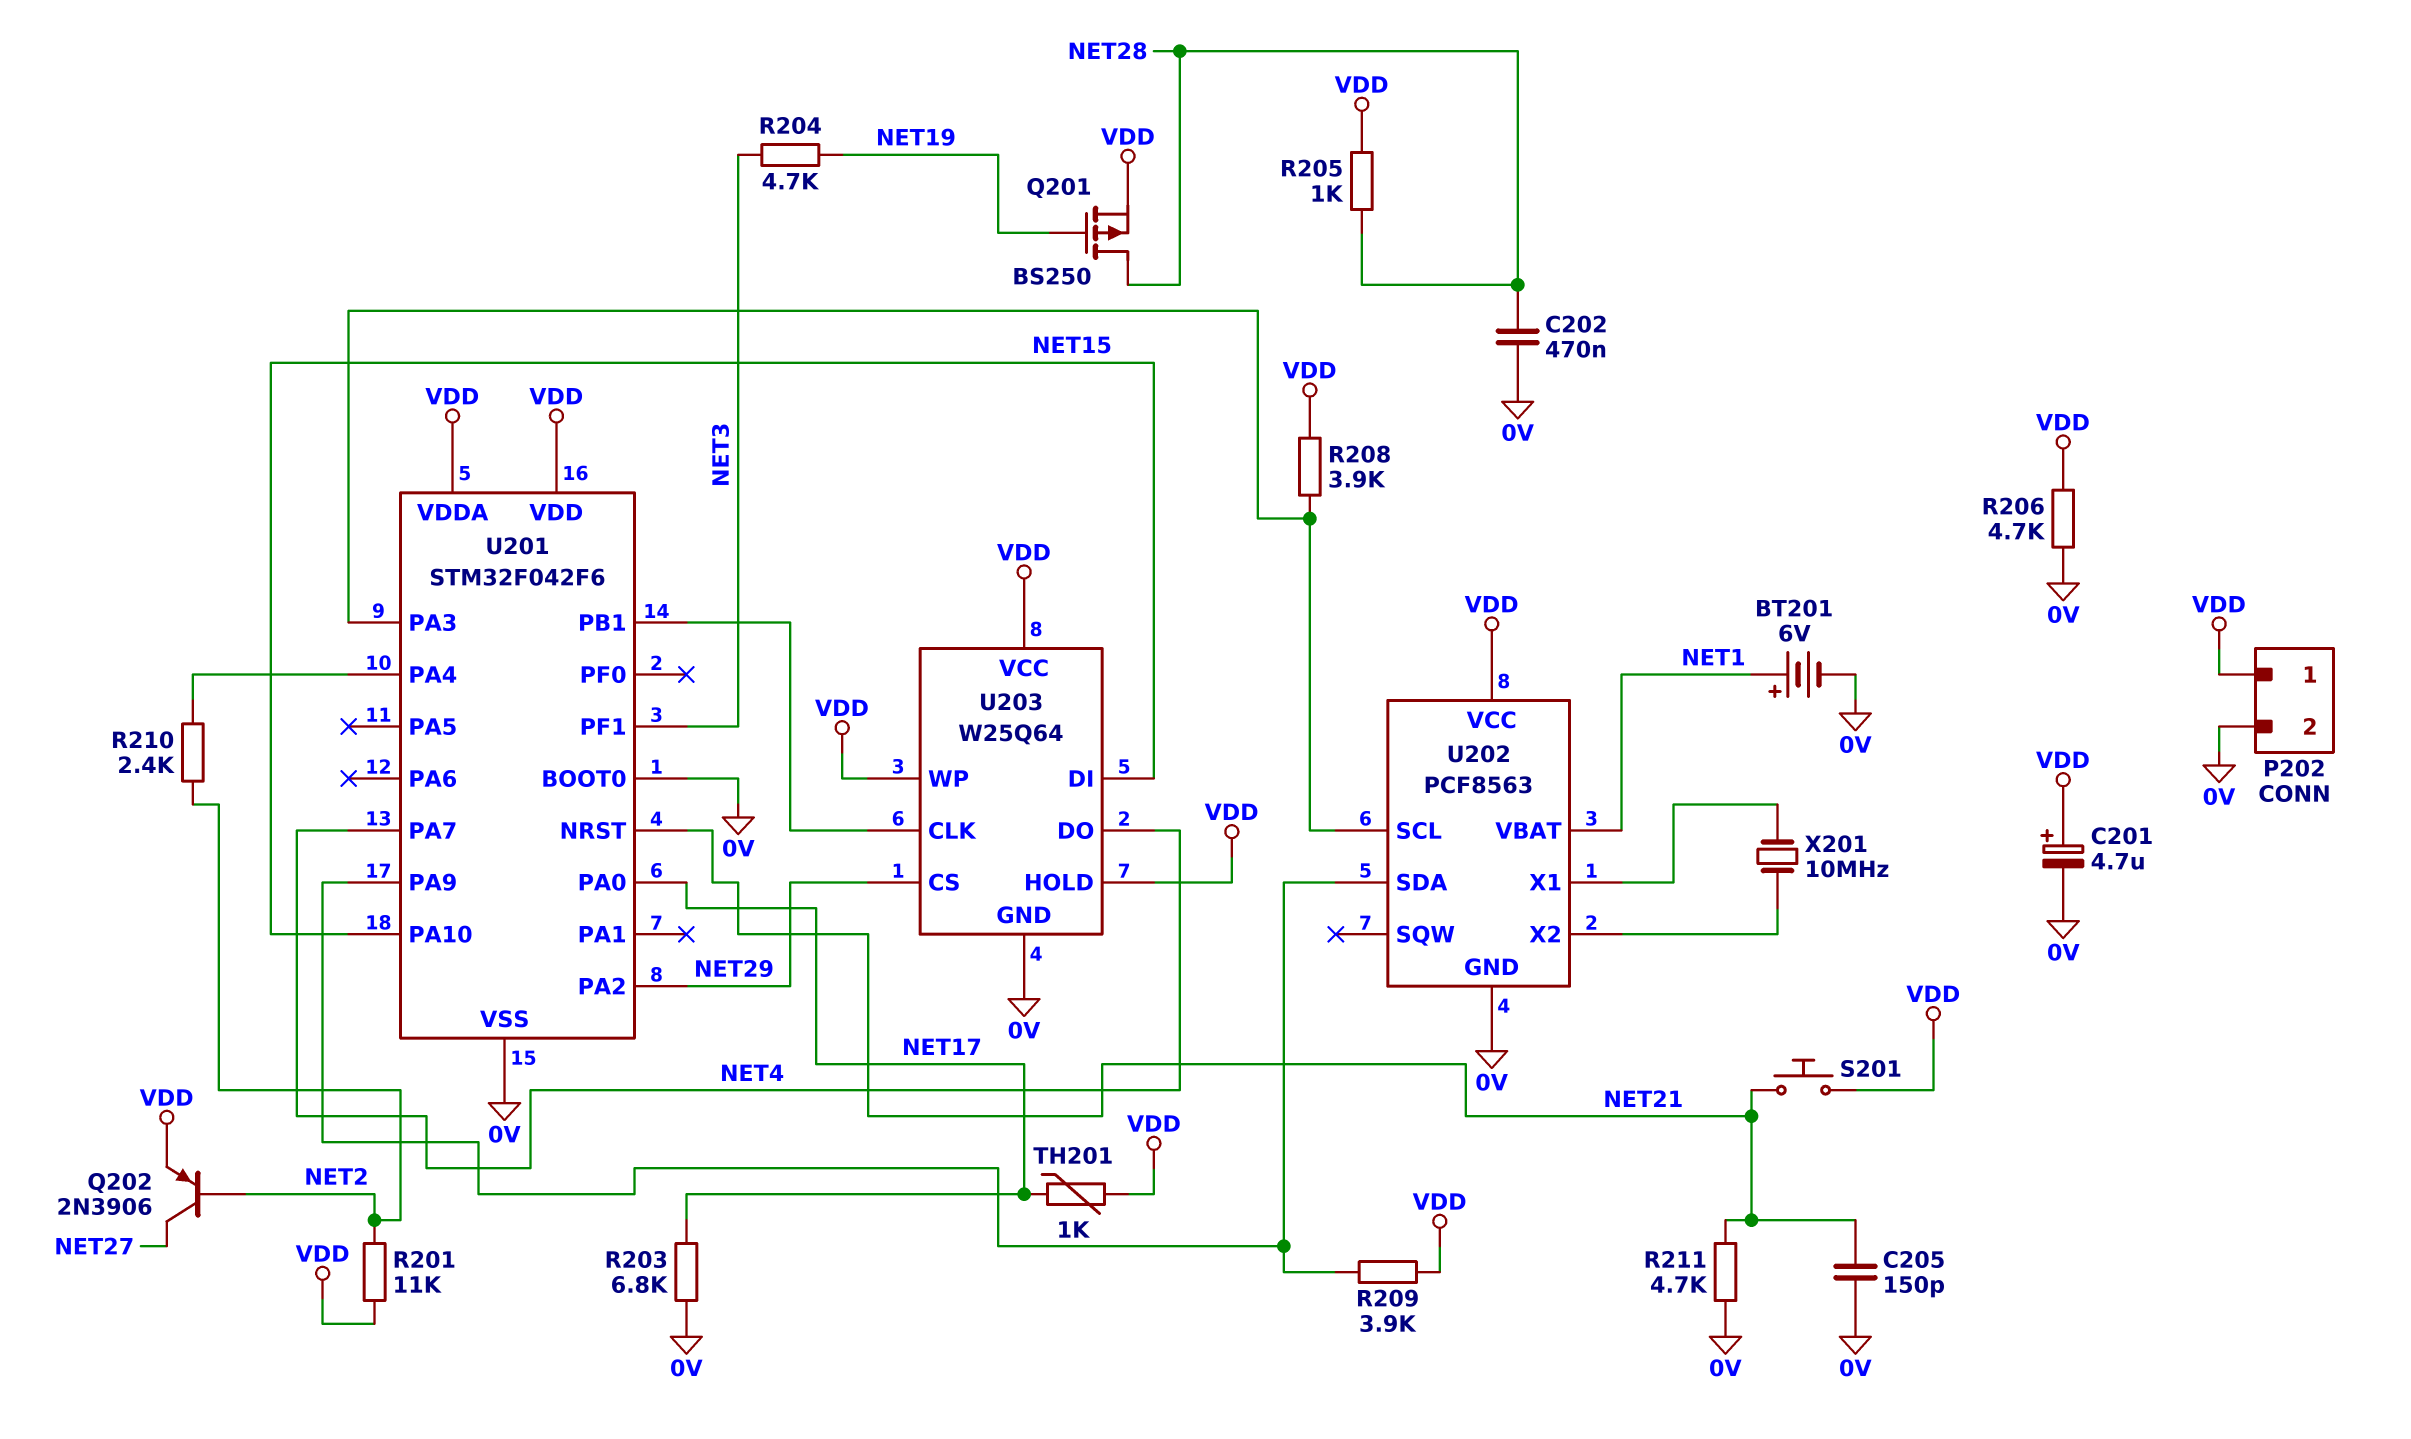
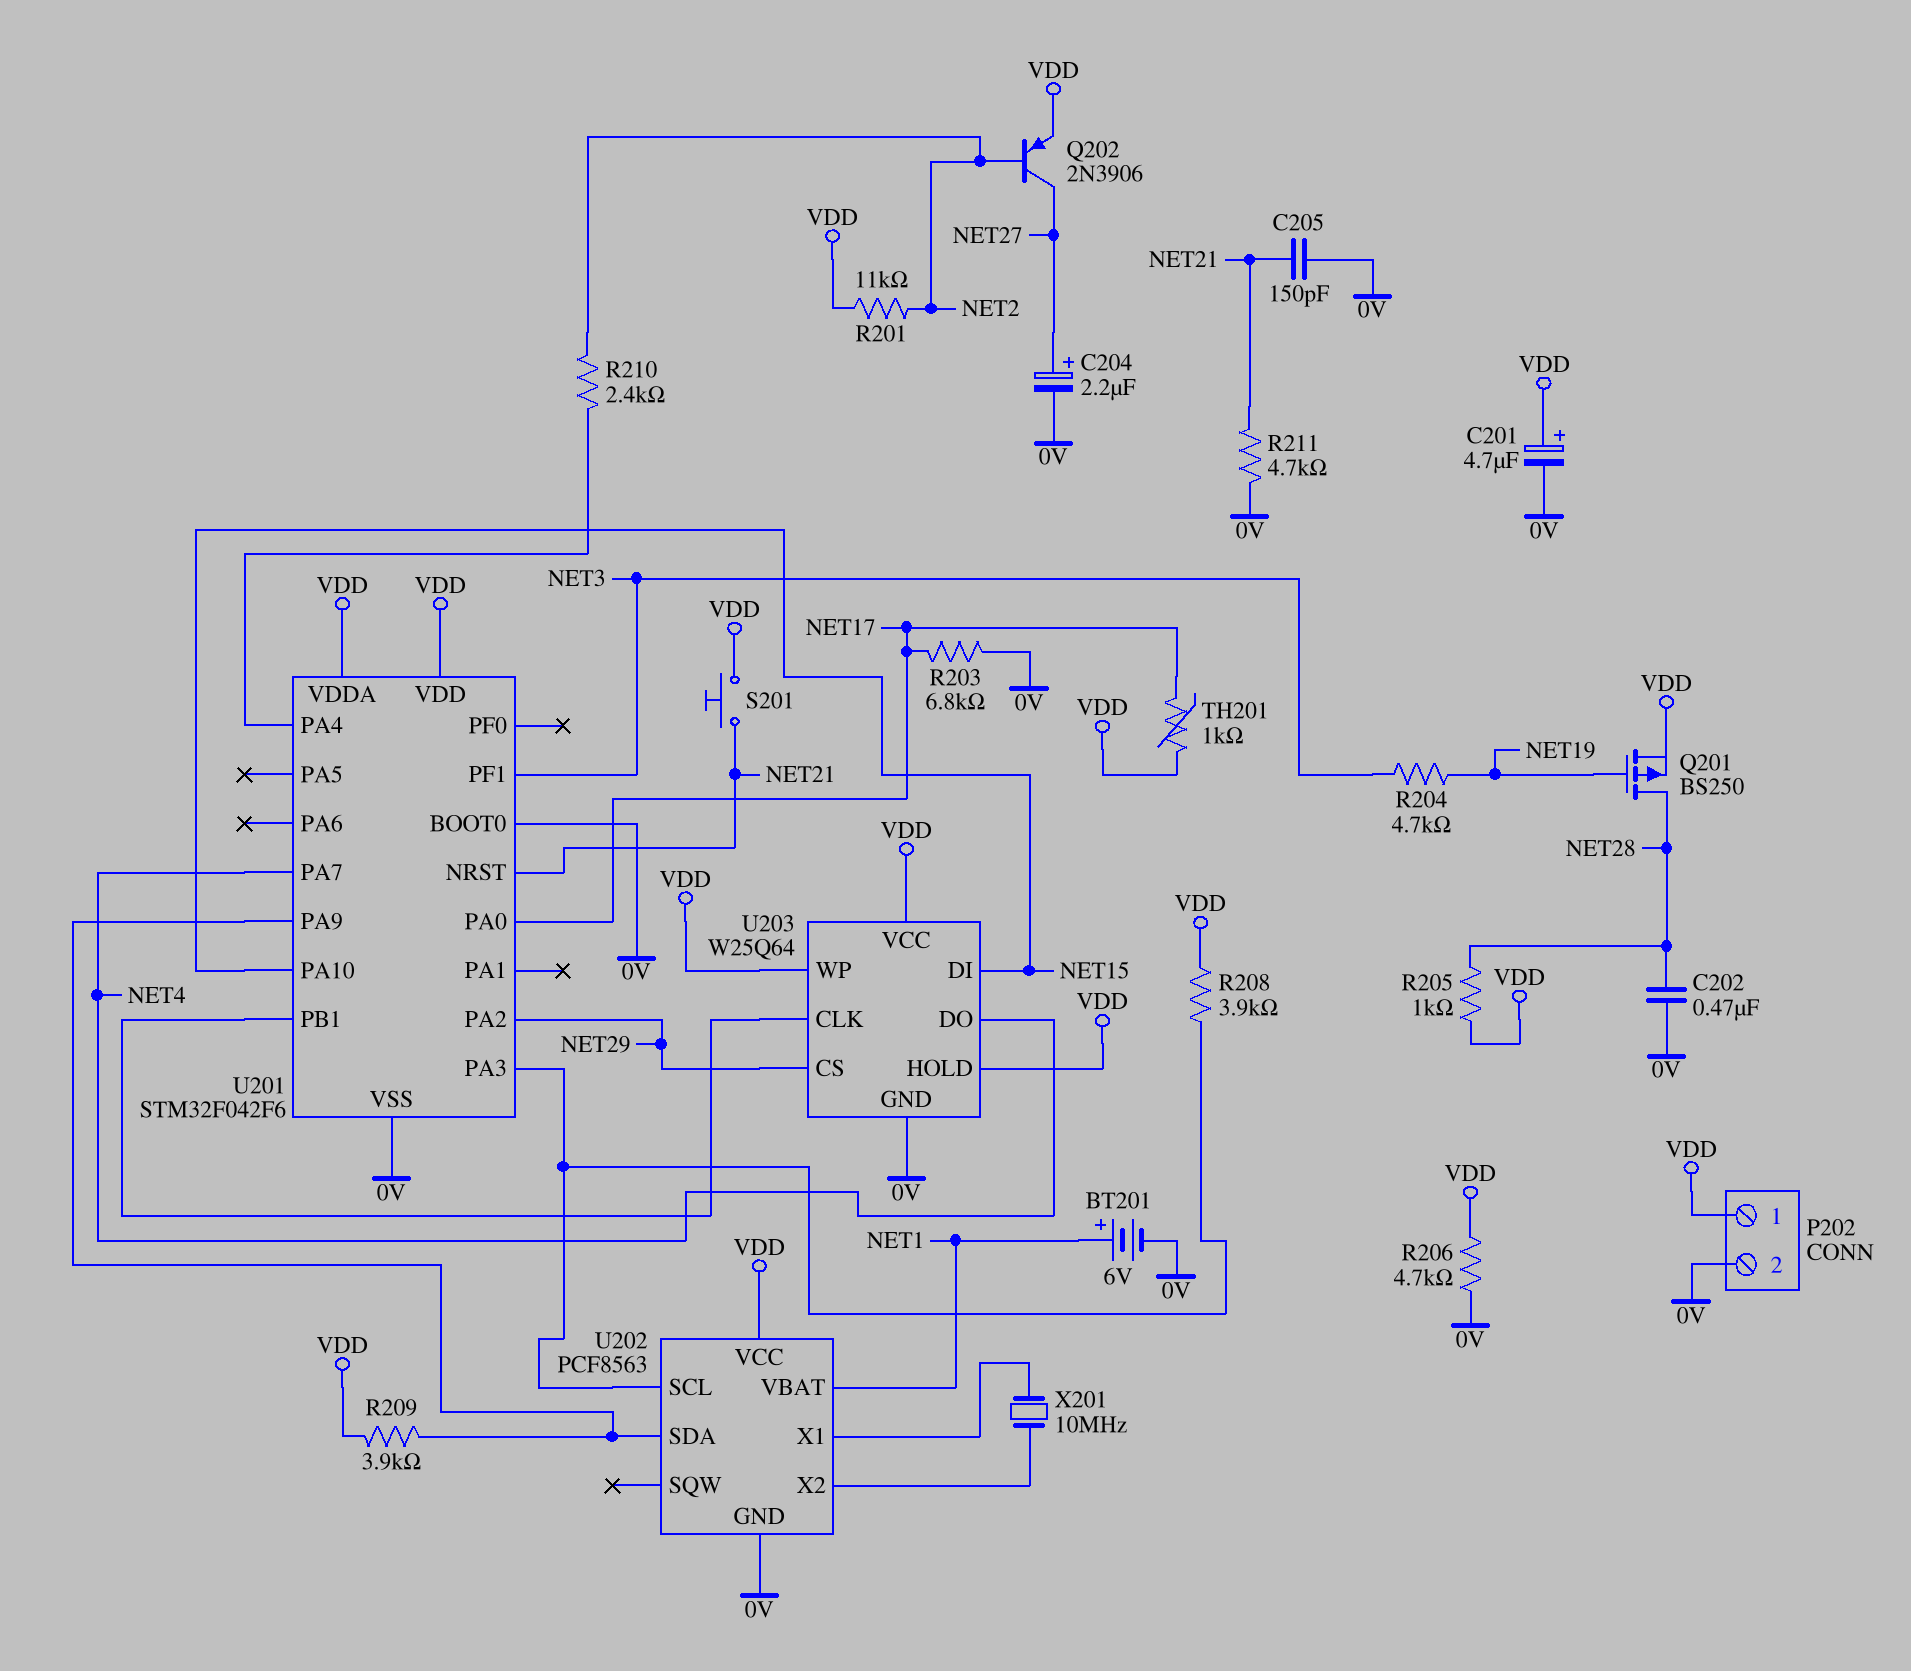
C204: none -> 2.2uF (plus NET27, minus 0V)

